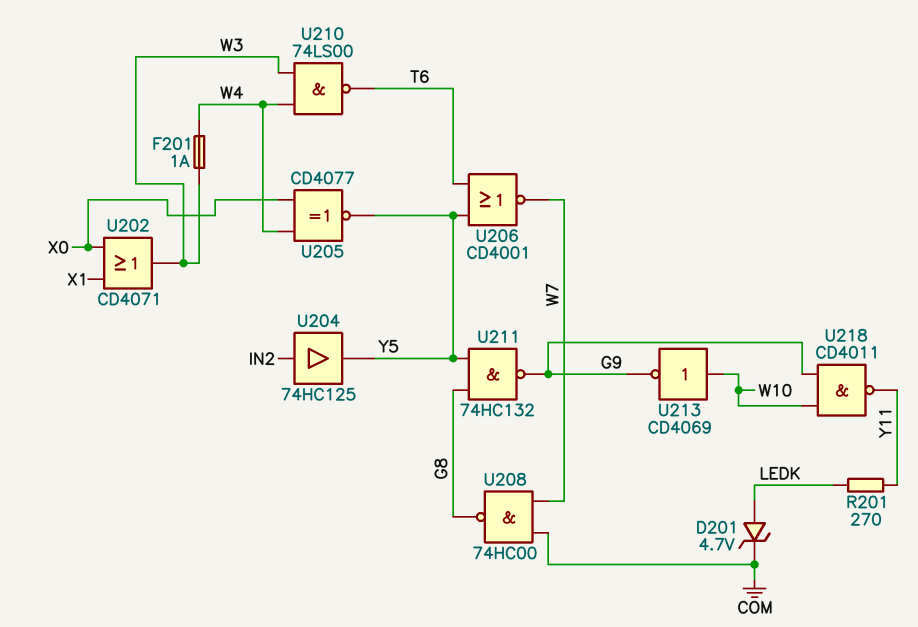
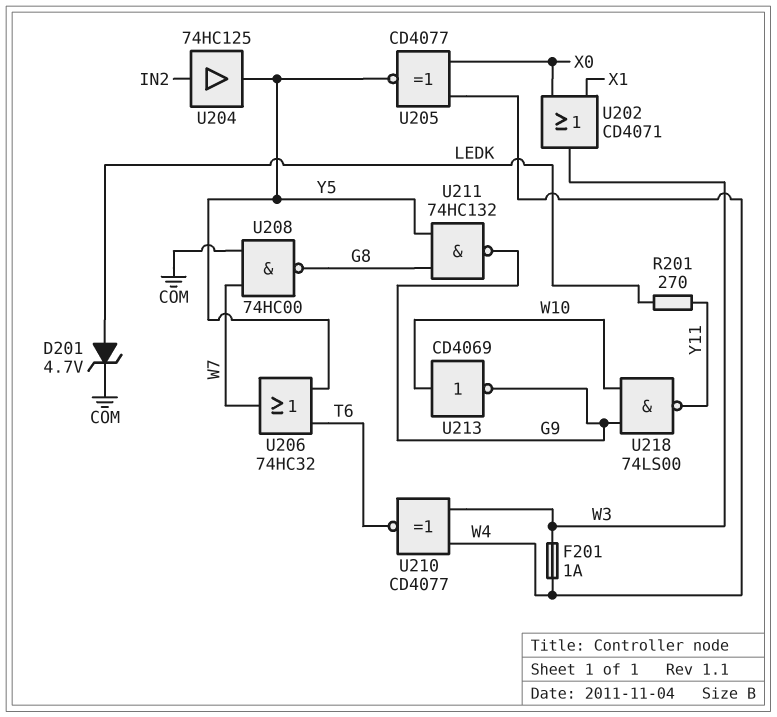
U206: NOR CD4001 (in T6, in Y5, out W7) -> OR 74HC32 (in T6, in Y5, out W7)
U210: NAND 74LS00 (in W3, in W4, out T6) -> XNOR CD4077 (in W3, in W4, out T6)
U218: NAND CD4011 (in G9, in W10, out Y11) -> NAND 74LS00 (in G9, in W10, out Y11)

